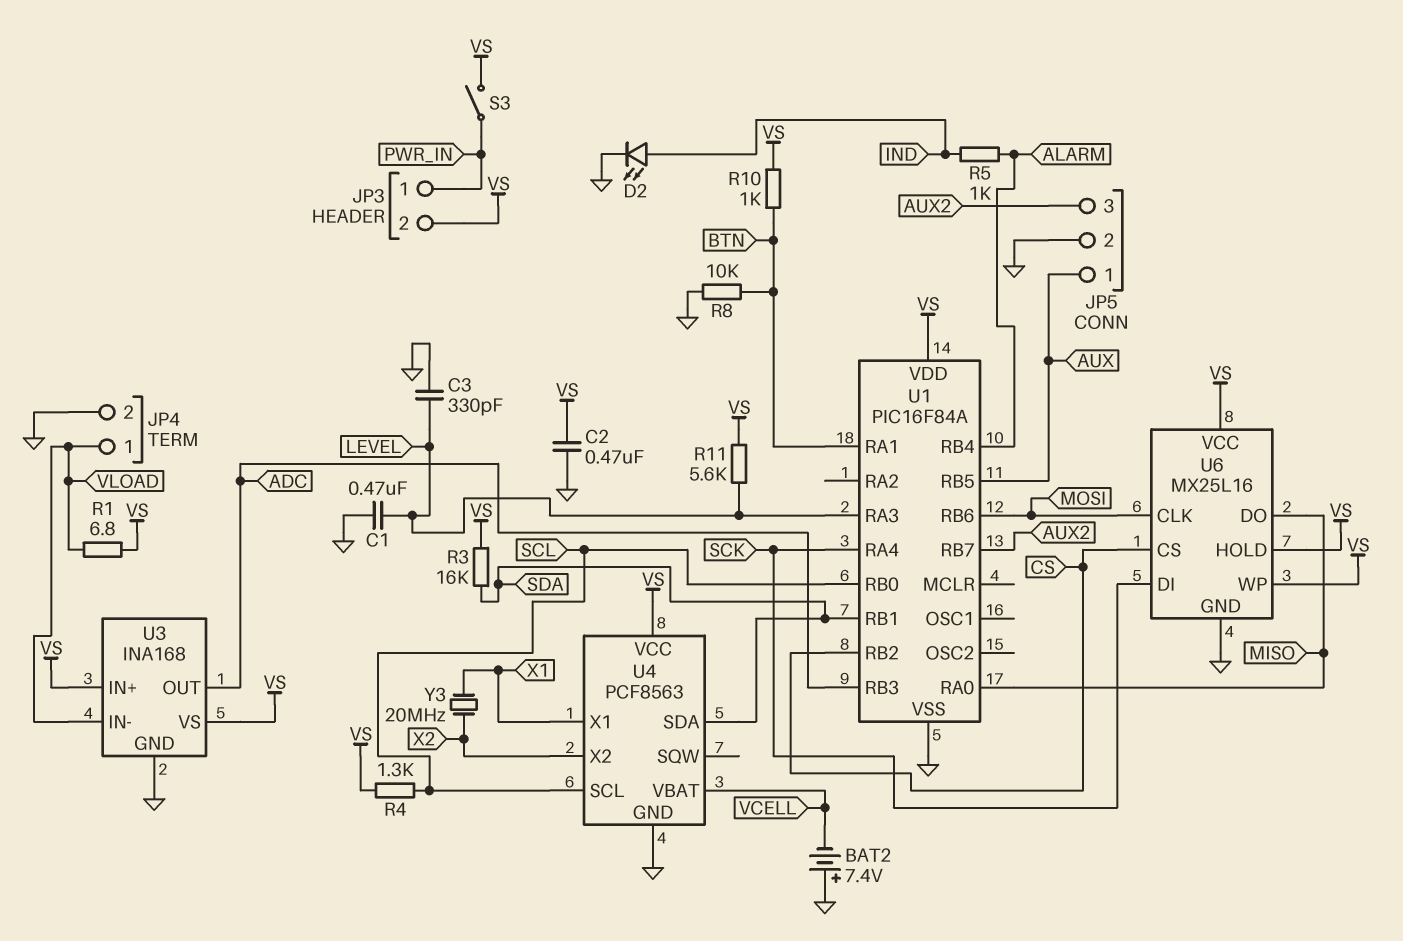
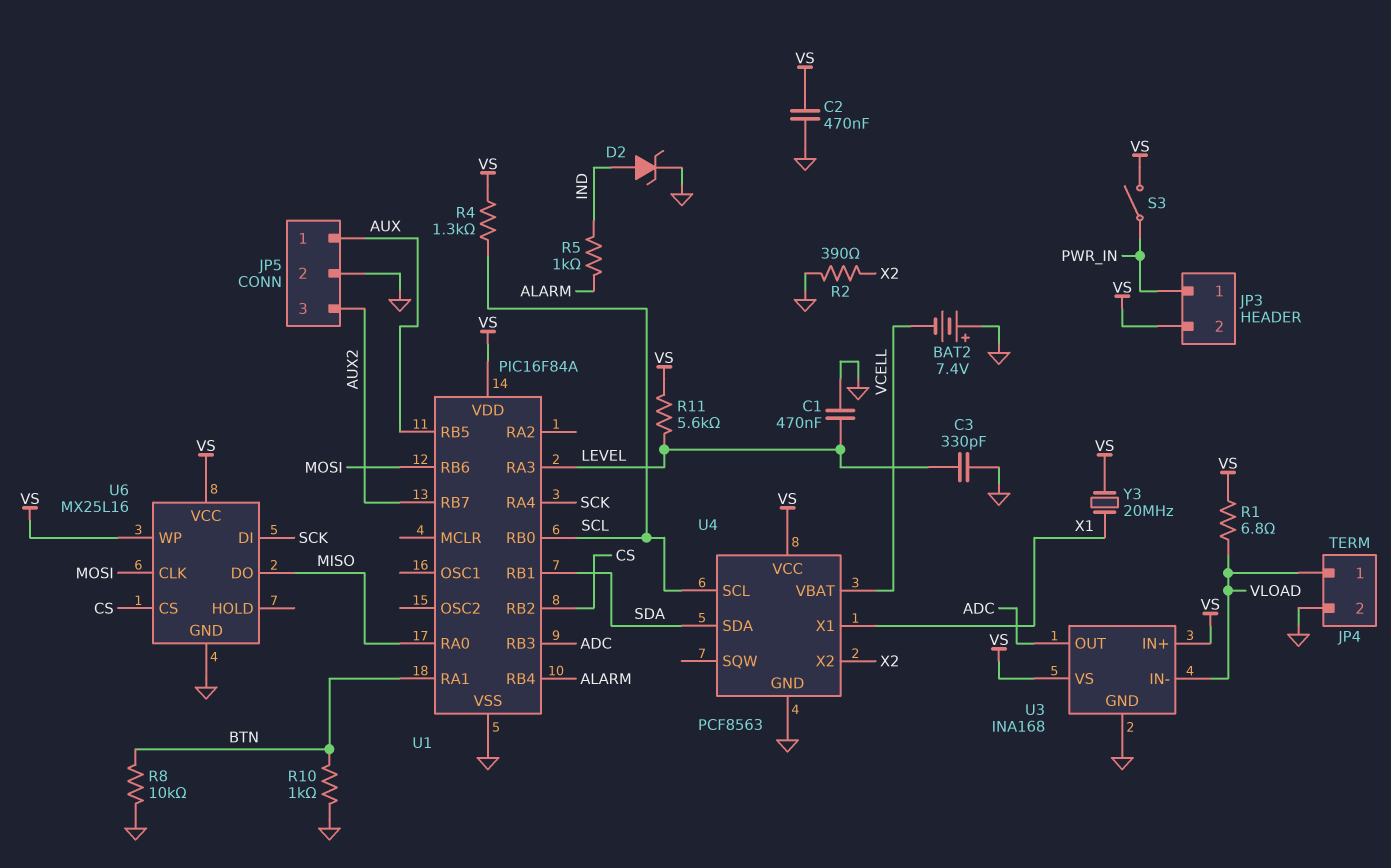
D2: LED (A IND, K GND) -> zener (A IND, K GND)
R2: none -> 390 (GND, X2)
R3: 16k (SDA, VS) -> none
R10: 1k (BTN, VS) -> 1k (BTN, GND)
U6 pin HOLD: VS -> none
Y3: 20MHz (X1, X2) -> 20MHz (VS, X1)

